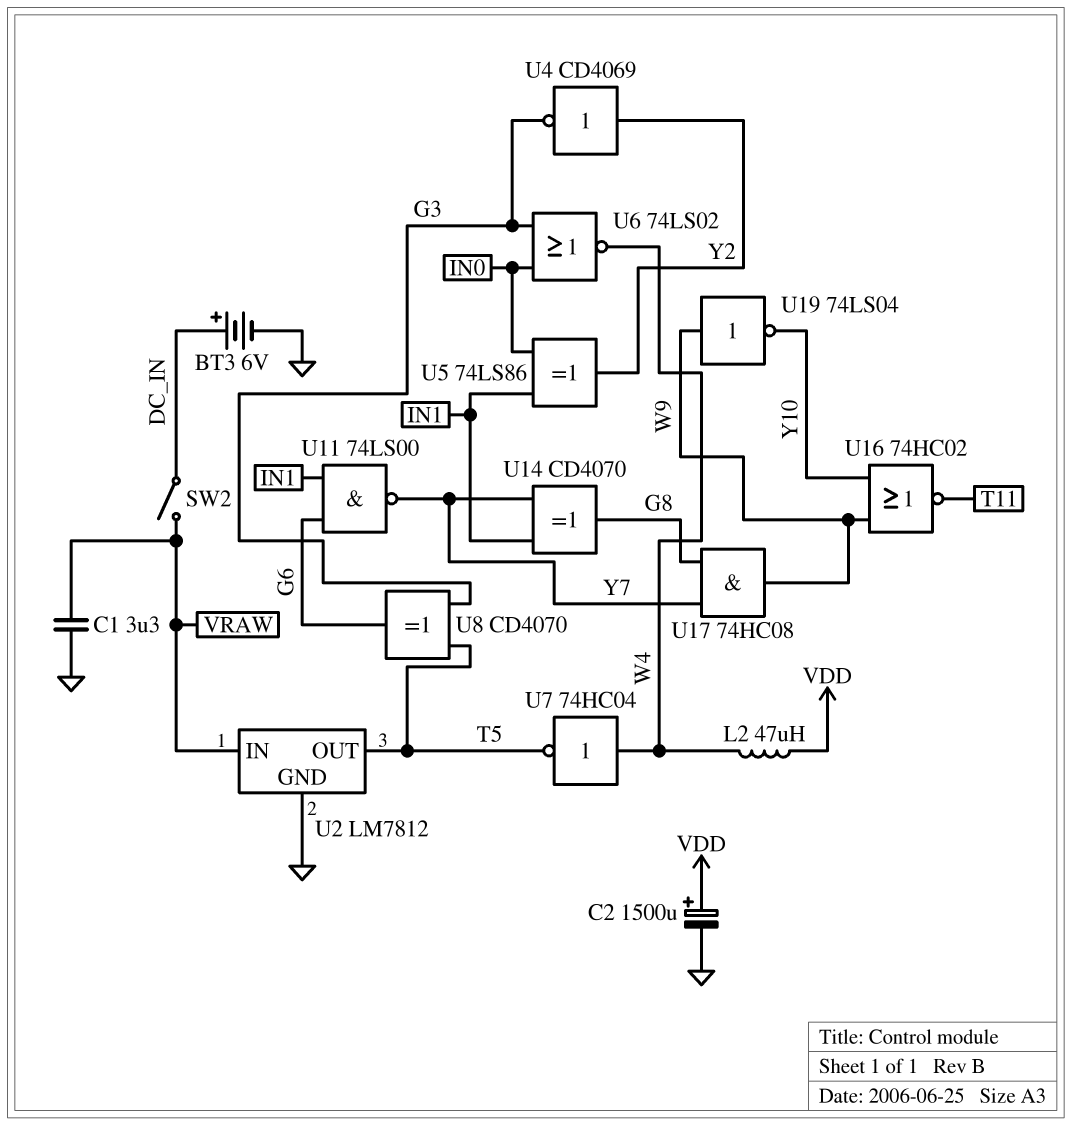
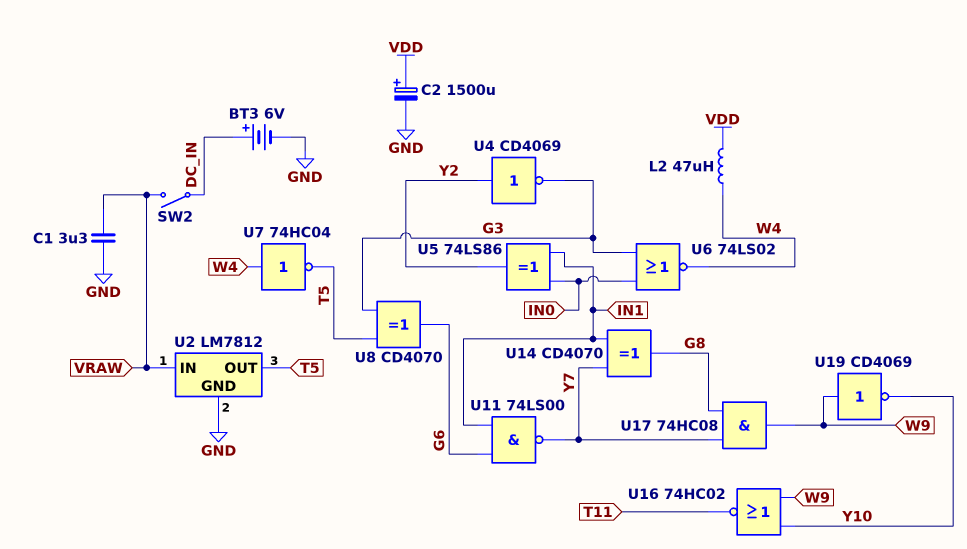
U19: NOT 74LS04 (in W9, out Y10) -> NOT CD4069 (in W9, out Y10)

